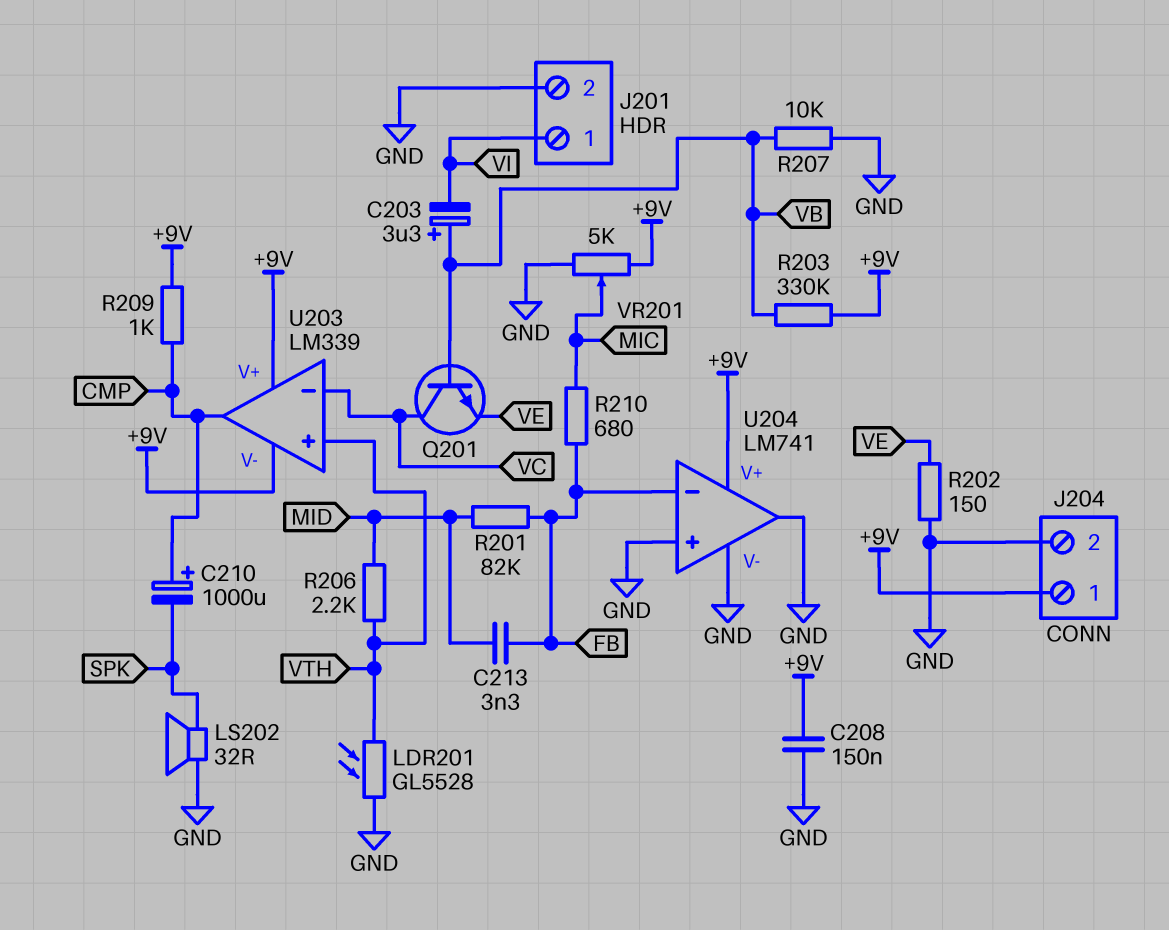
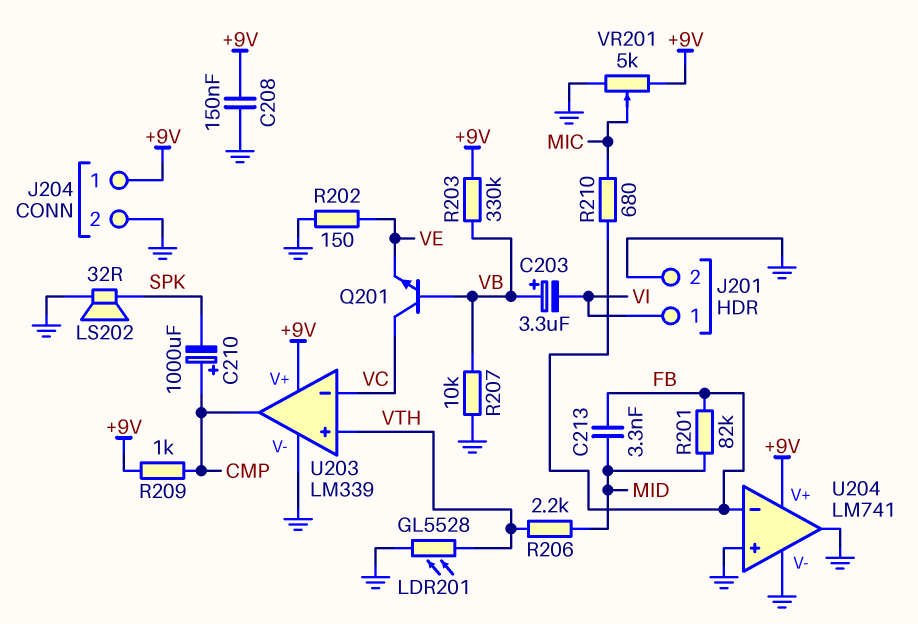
U203 pin V-: +9V -> GND

